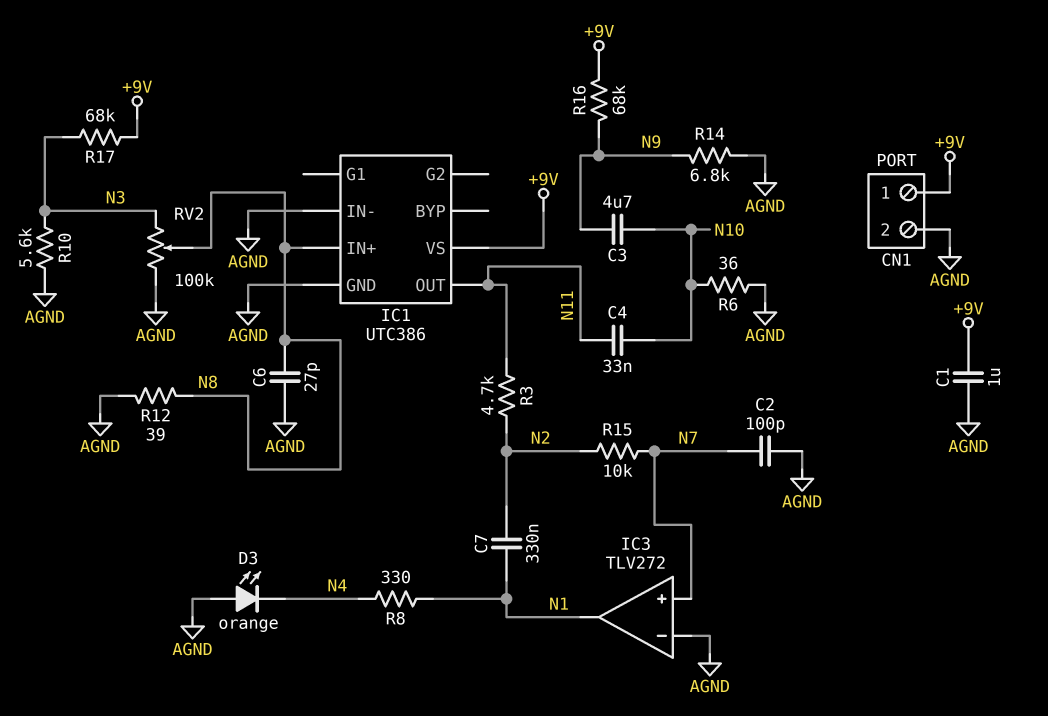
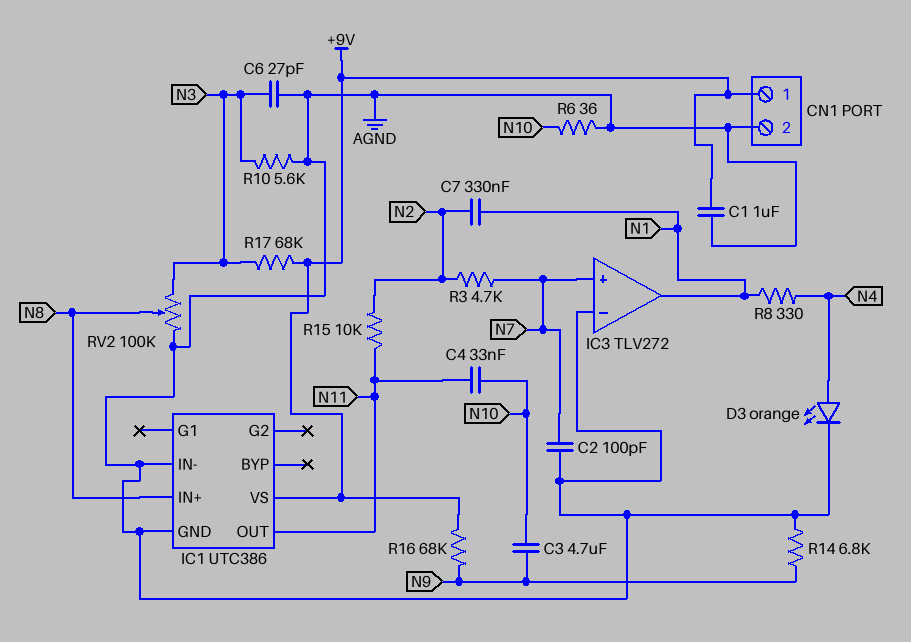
C6: 27pF (AGND, N8) -> 27pF (AGND, N3)
D3: LED orange (A AGND, K N4) -> LED orange (A N4, K AGND)
R3: 4.7k (N2, N11) -> 4.7k (N2, N7)
R12: 39 (AGND, N8) -> none
R15: 10k (N2, N7) -> 10k (N2, N11)

